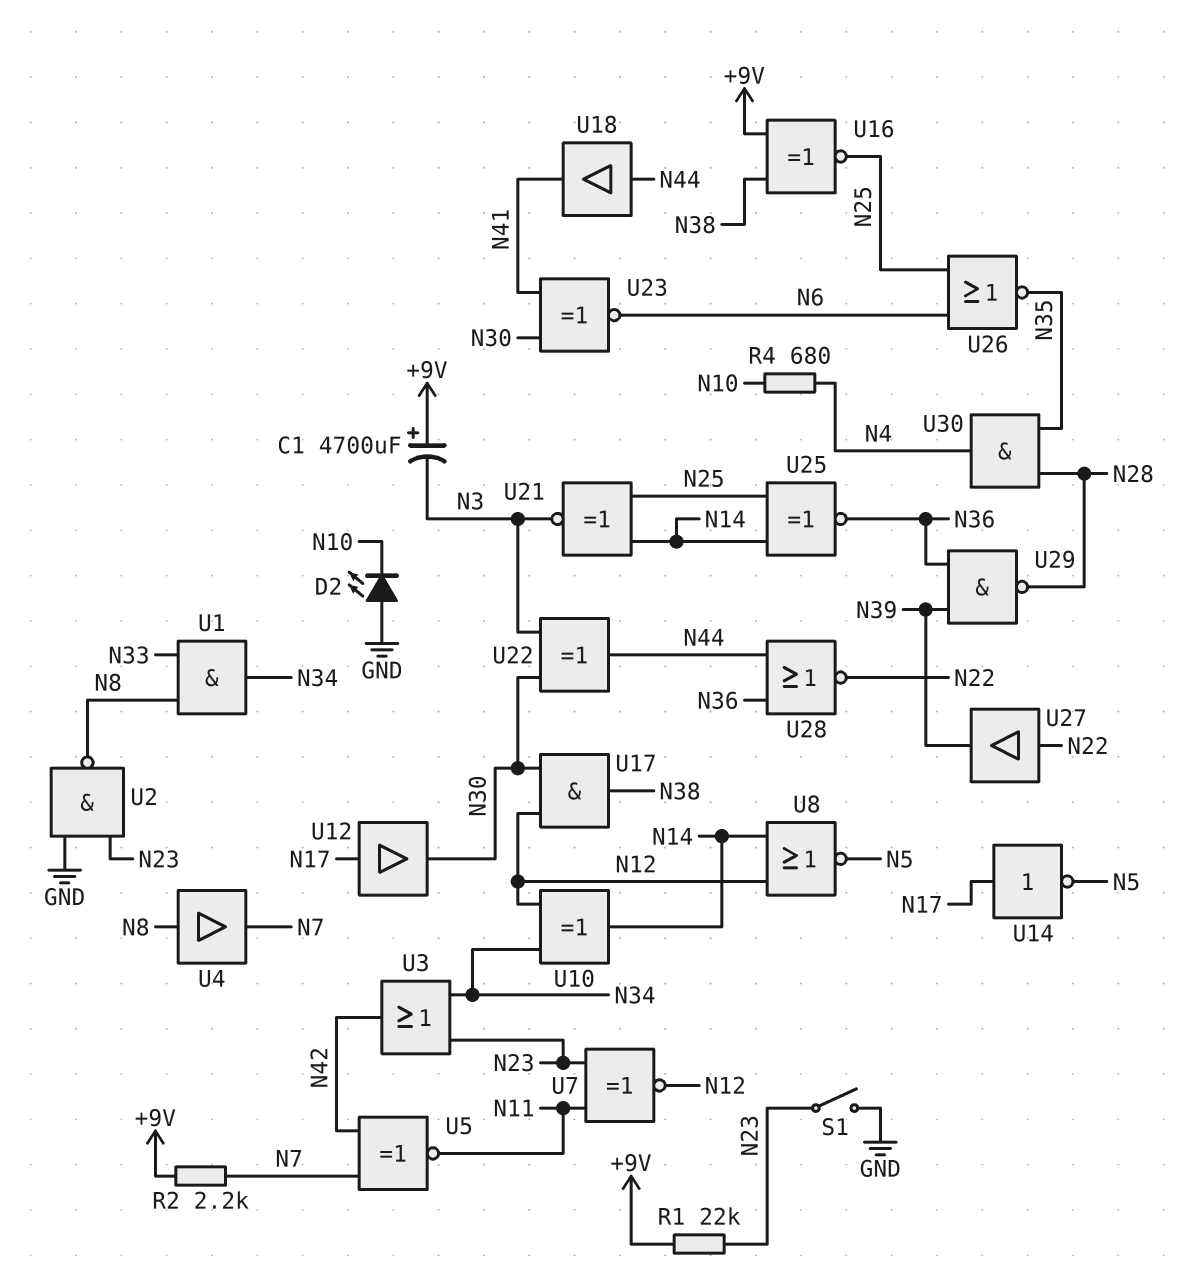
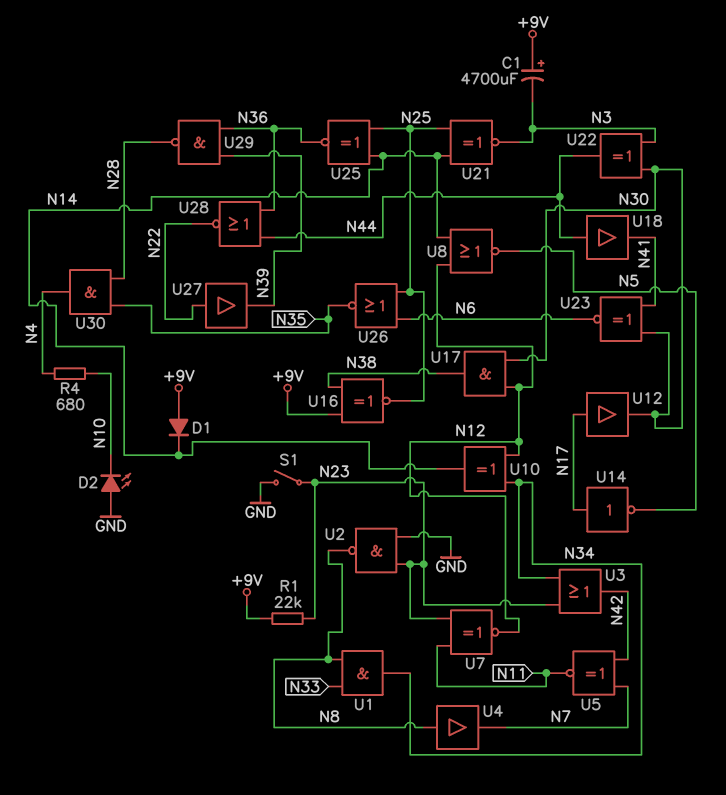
D1: none -> diode (A +9V, K N14)
R2: 2.2k (+9V, N7) -> none

